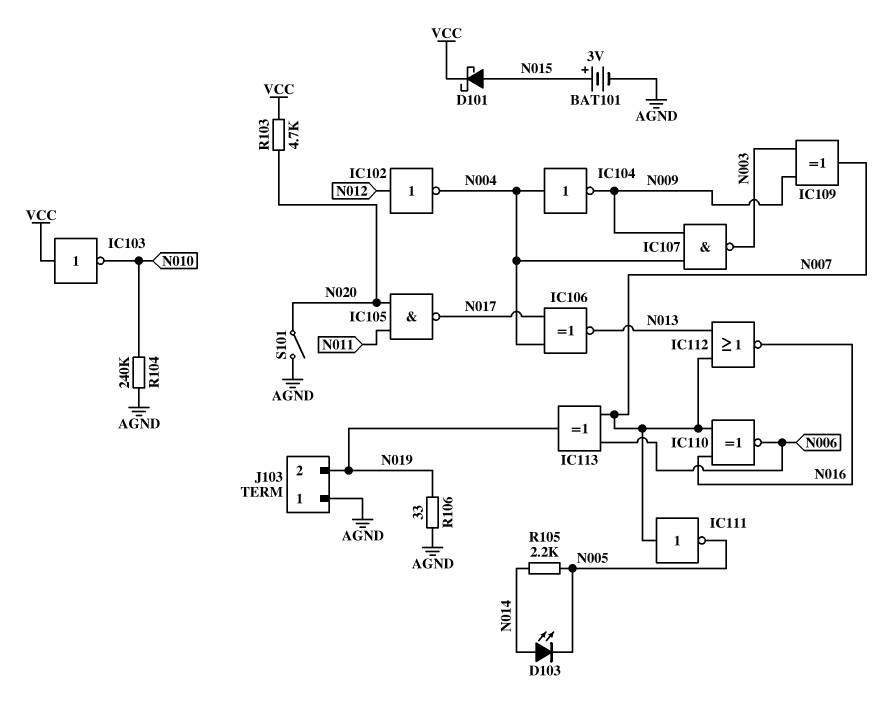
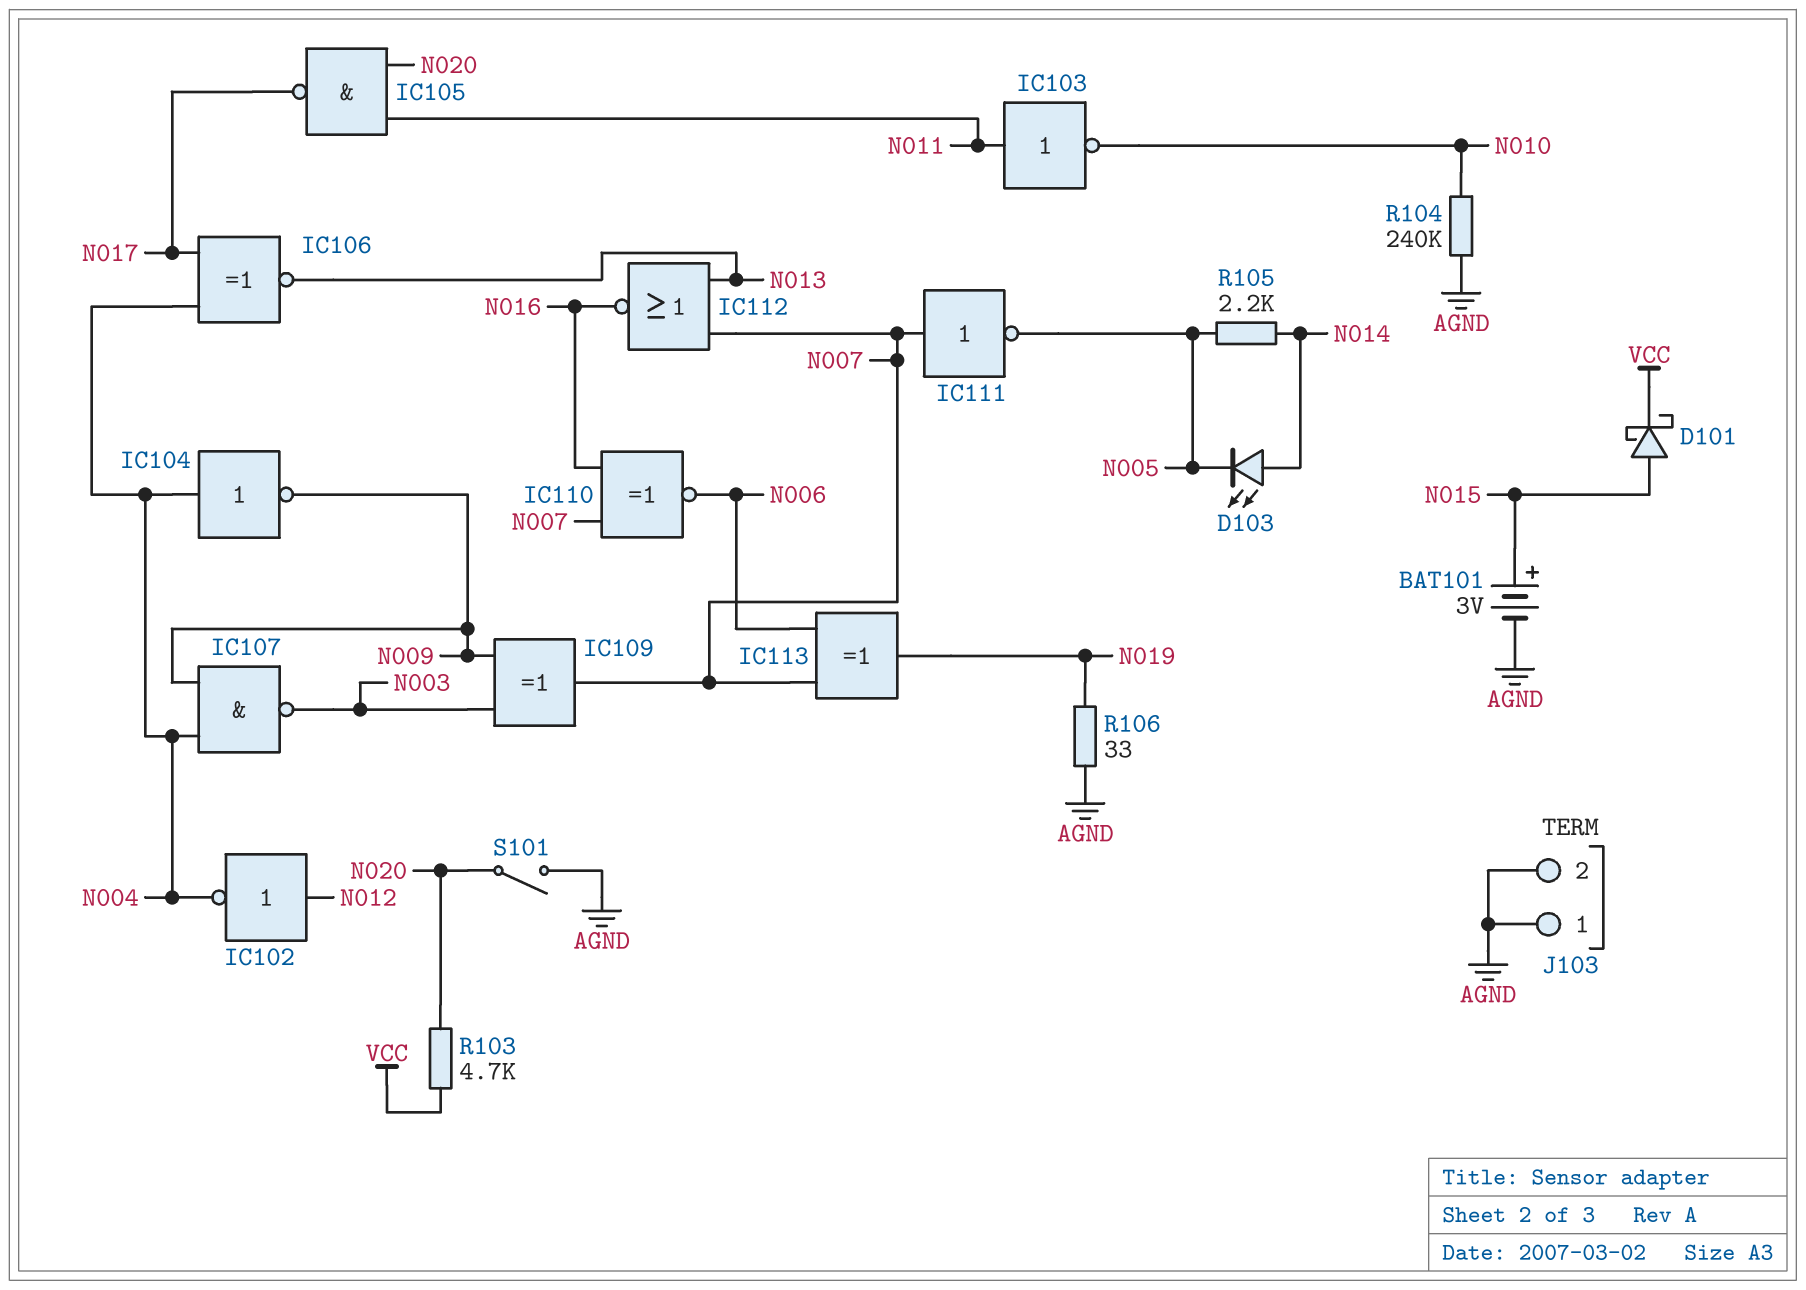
IC103: NOT (in VCC, out N010) -> NOT (in N011, out N010)
J103 pin 2: N019 -> AGND

